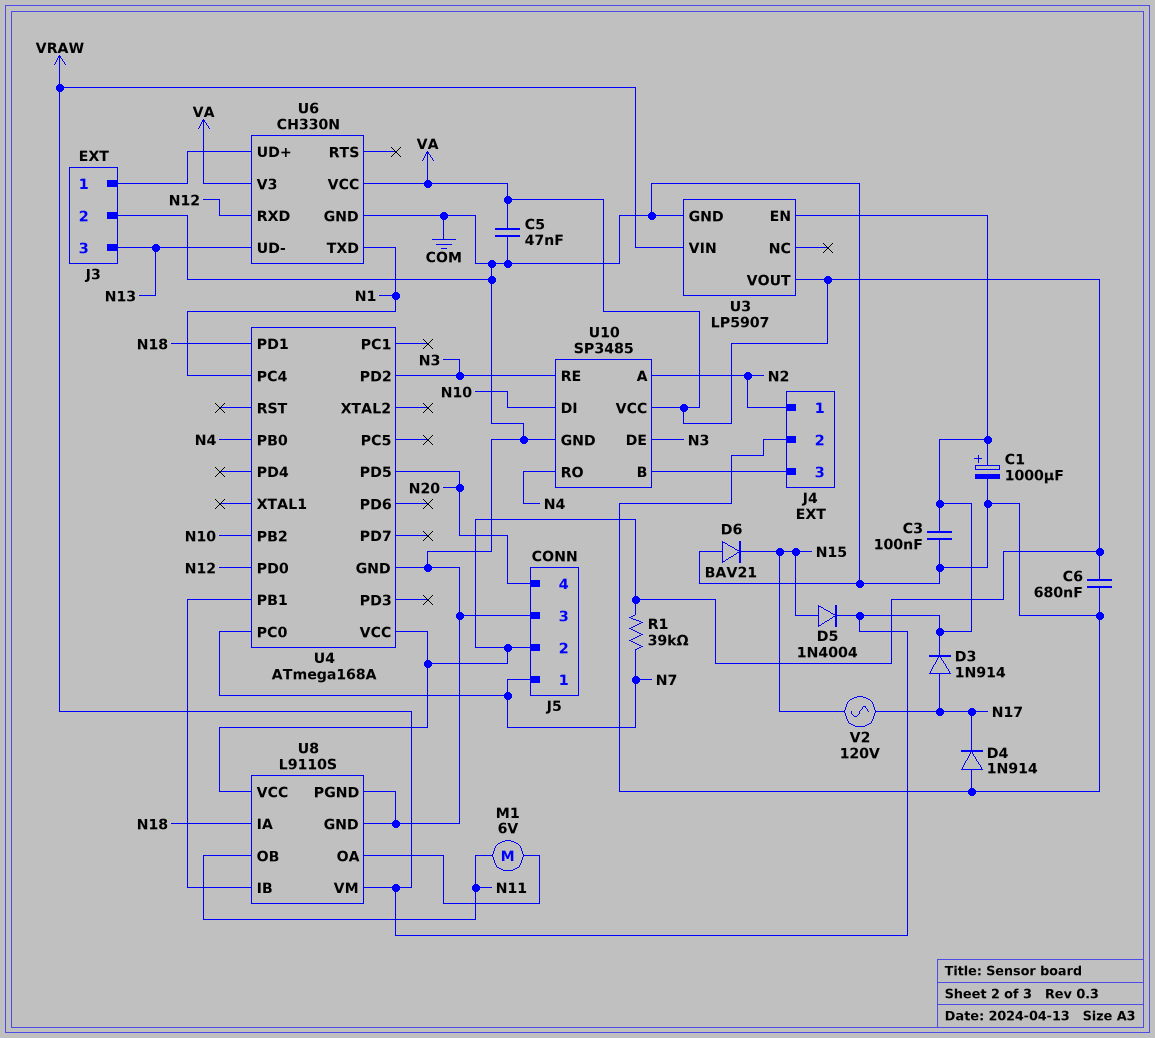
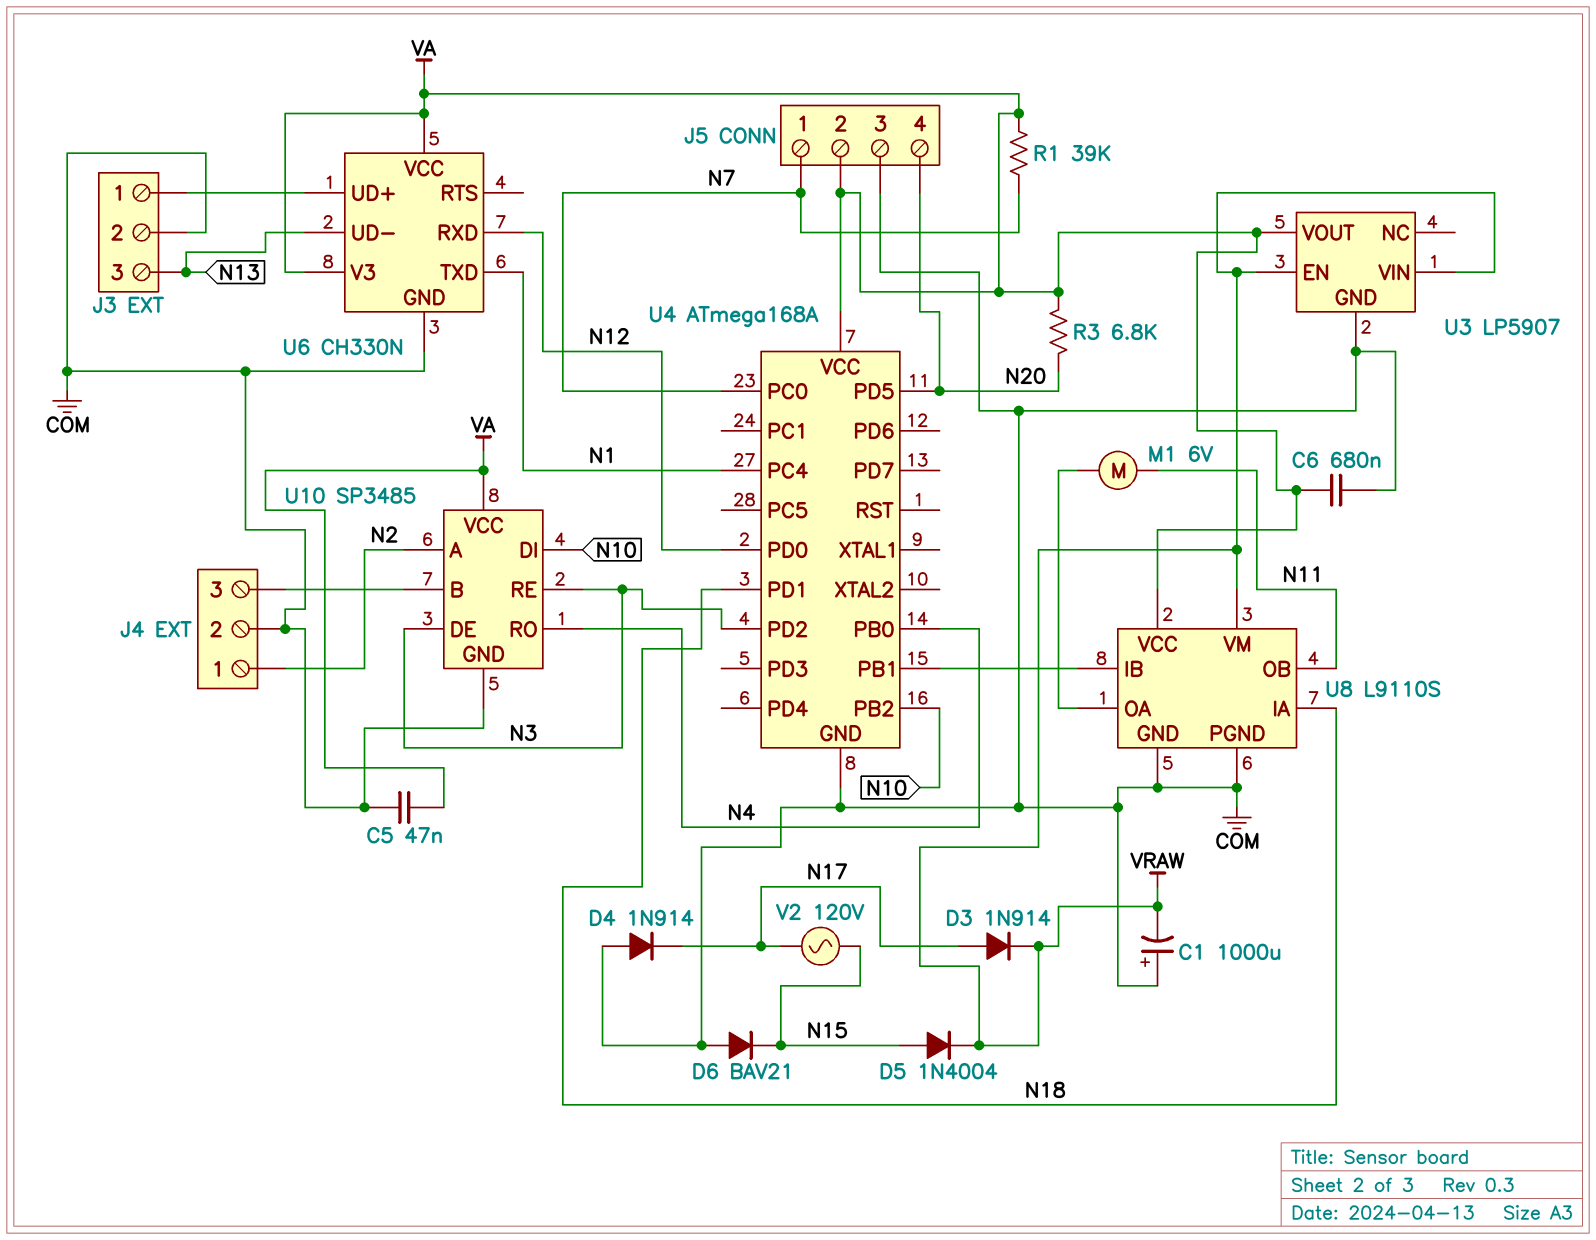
C1: 1000uF (plus VRAW, minus COM) -> 1000uF (plus COM, minus VRAW)
C3: 100nF (COM, VRAW) -> none
R3: none -> 6.8k (N20, VA)

